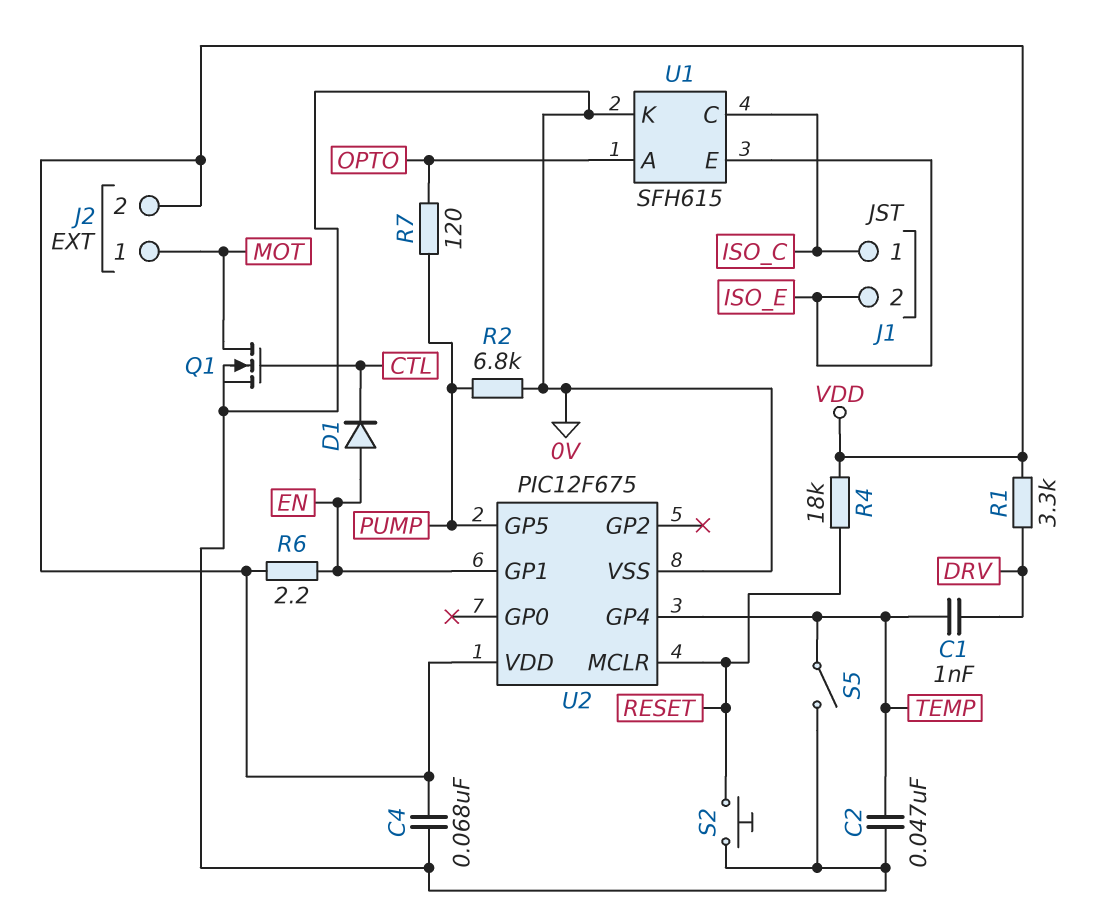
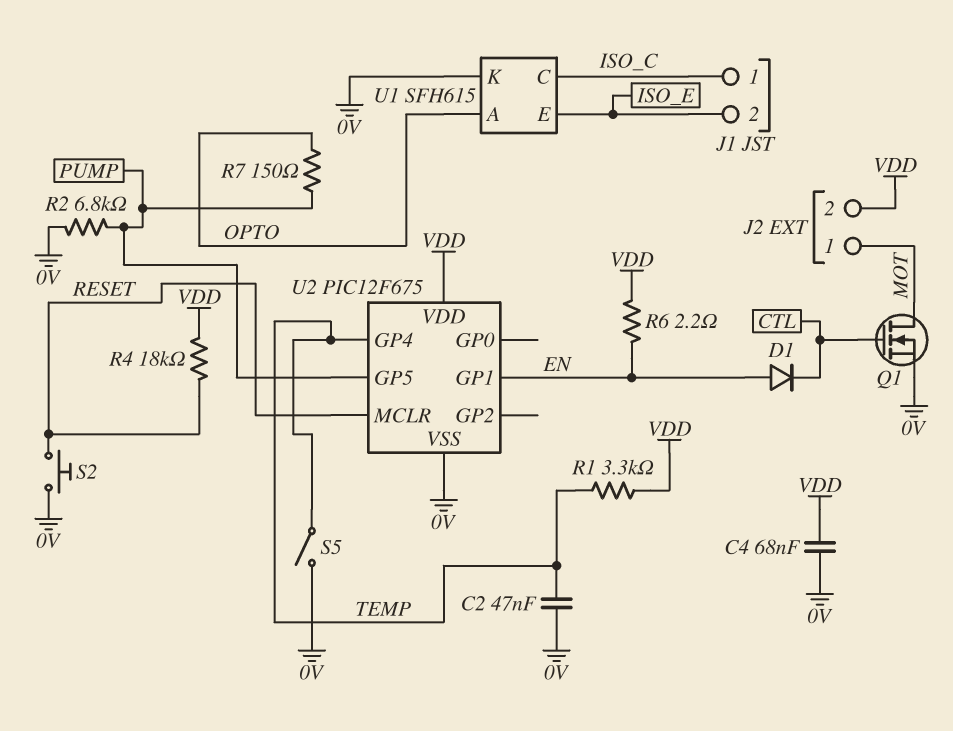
C1: 1nF (DRV, TEMP) -> none
R1: 3.3k (DRV, VDD) -> 3.3k (TEMP, VDD)
R7: 120 (OPTO, PUMP) -> 150 (OPTO, PUMP)

